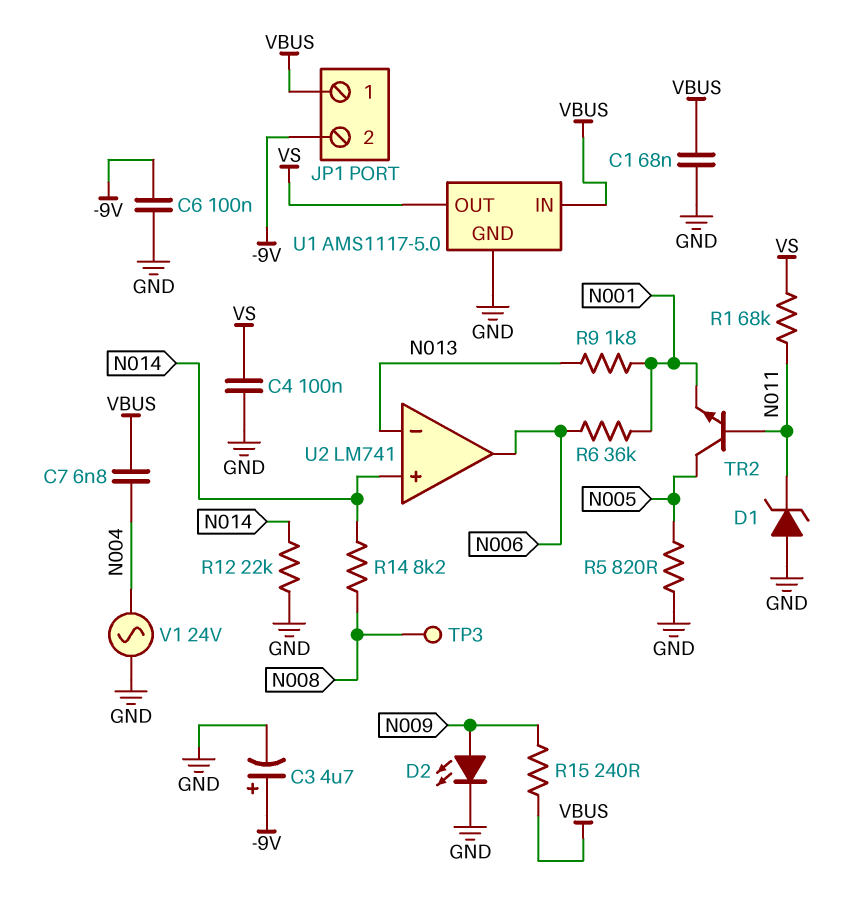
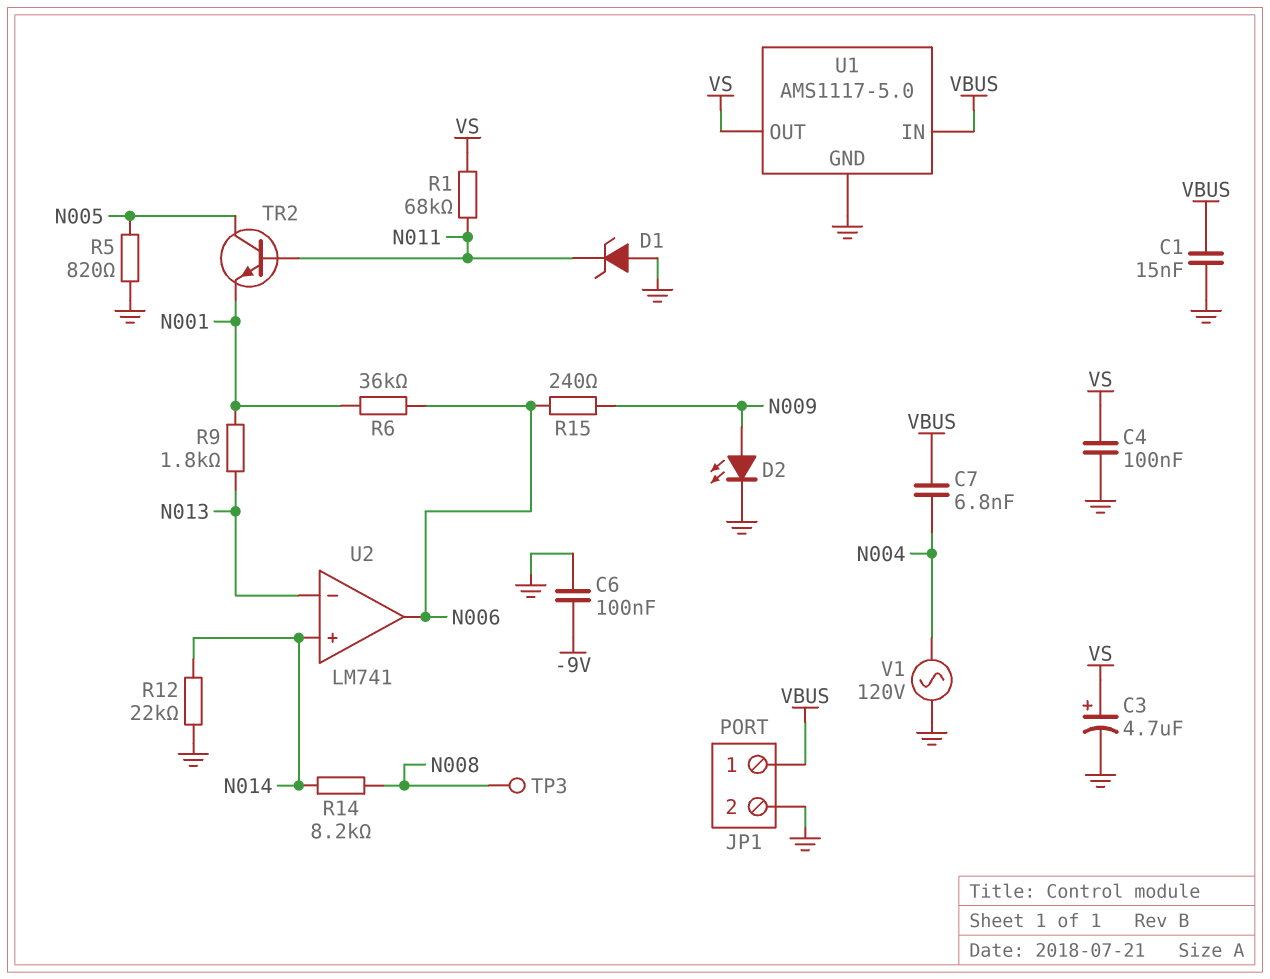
C1: 68nF (GND, VBUS) -> 15nF (GND, VBUS)
C3: 4.7uF (plus -9V, minus GND) -> 4.7uF (plus VS, minus GND)
JP1 pin 2: -9V -> GND
R15: 240 (N009, VBUS) -> 240 (N006, N009)
V1: AC 24V (GND, N004) -> AC 120V (GND, N004)

